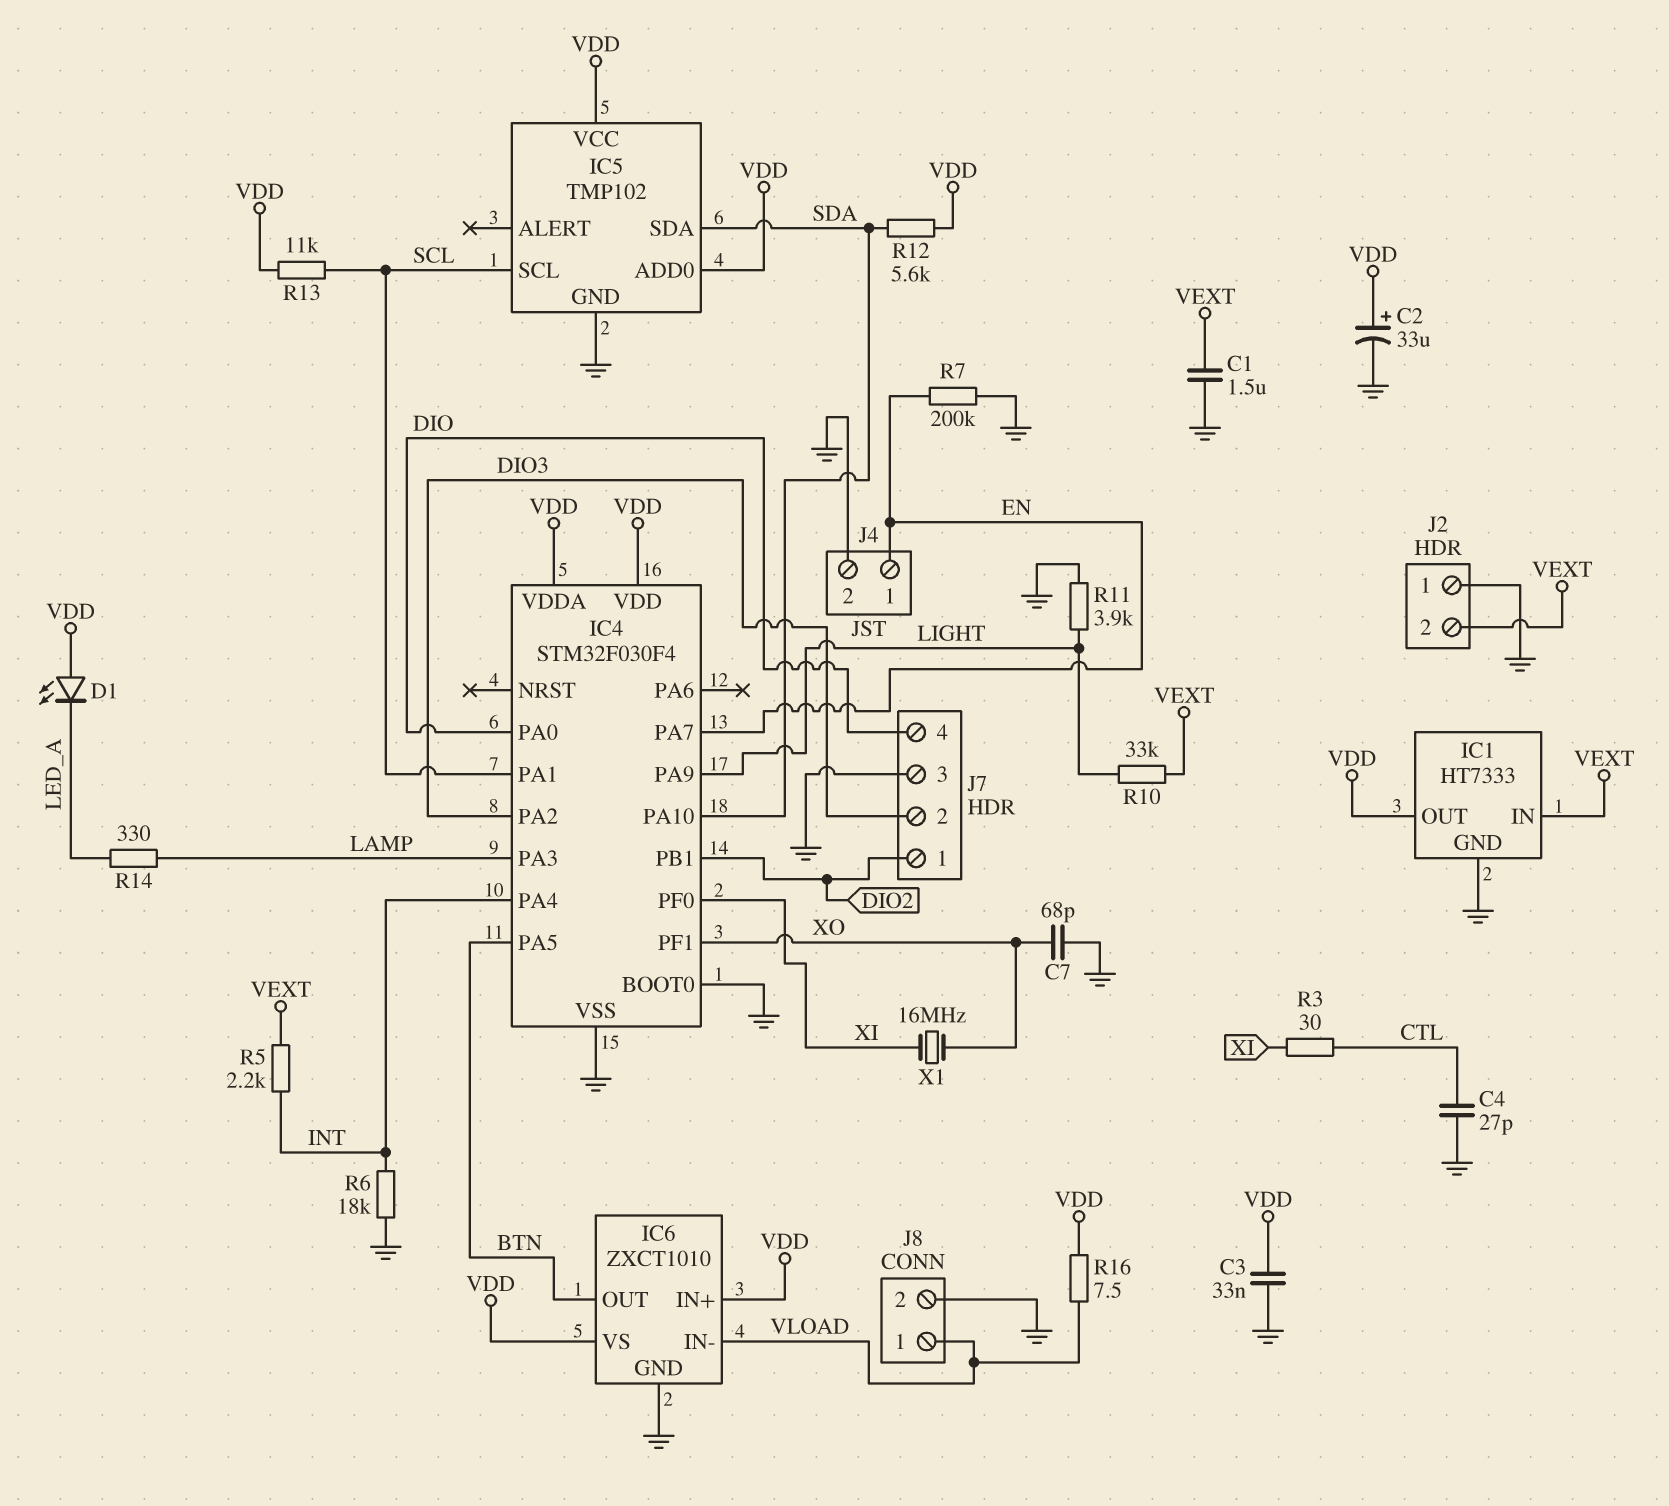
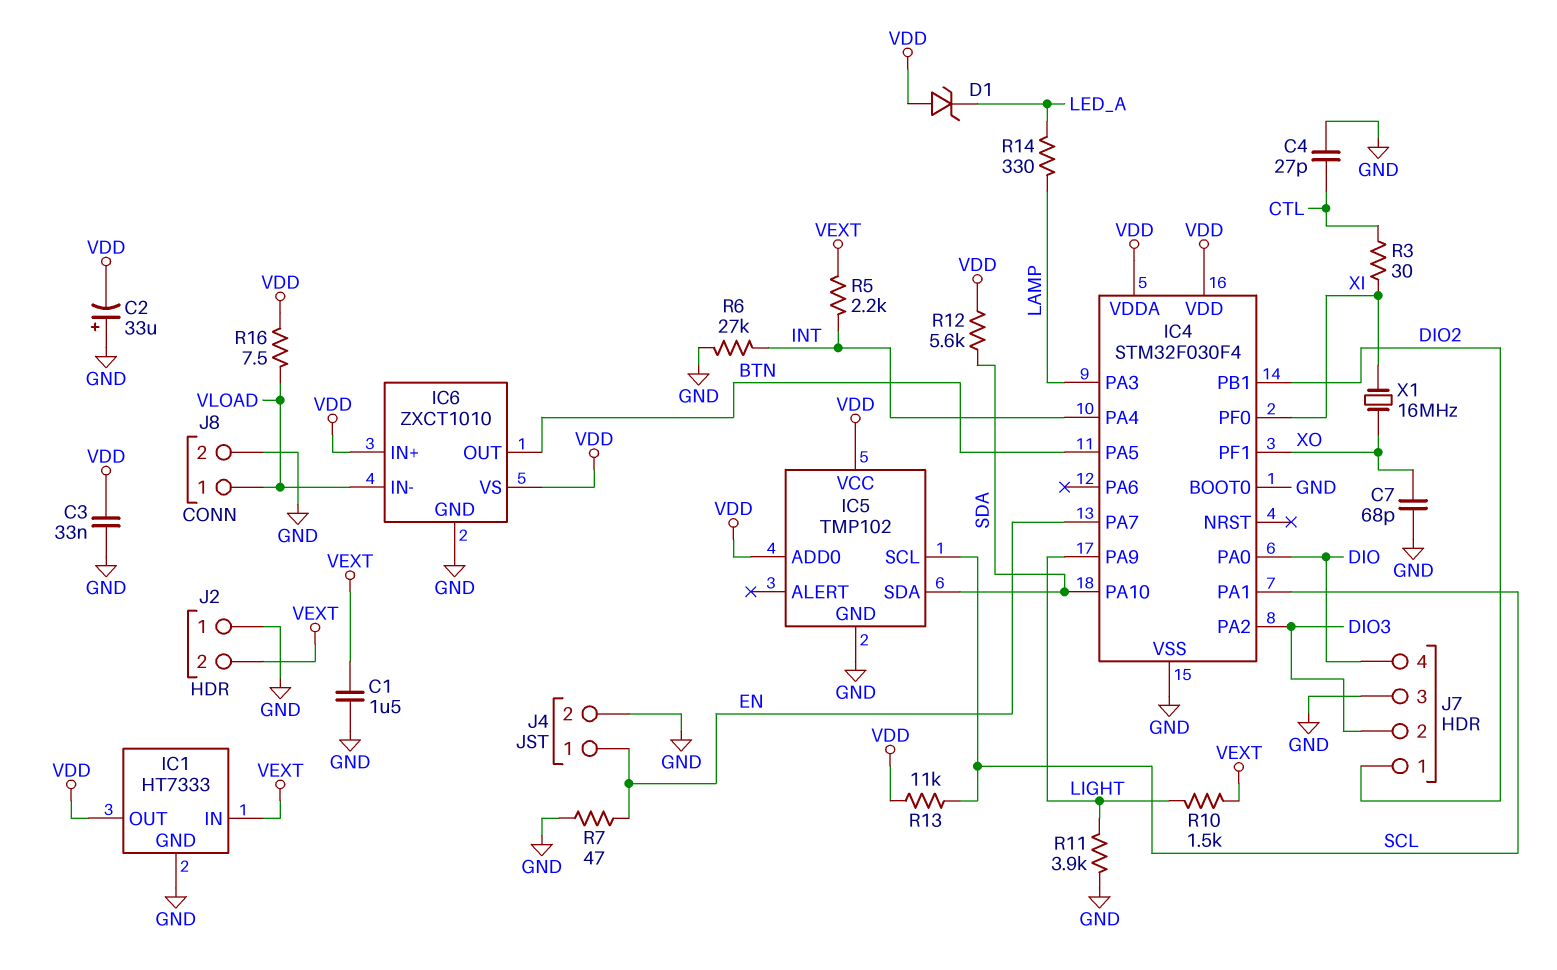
C2: 33uF (plus VDD, minus GND) -> 33uF (plus GND, minus VDD)
D1: LED (A VDD, K LED_A) -> zener (A VDD, K LED_A)
R6: 18k (GND, INT) -> 27k (GND, INT)
R7: 200k (EN, GND) -> 47 (EN, GND)
R10: 33k (LIGHT, VEXT) -> 1.5k (LIGHT, VEXT)

